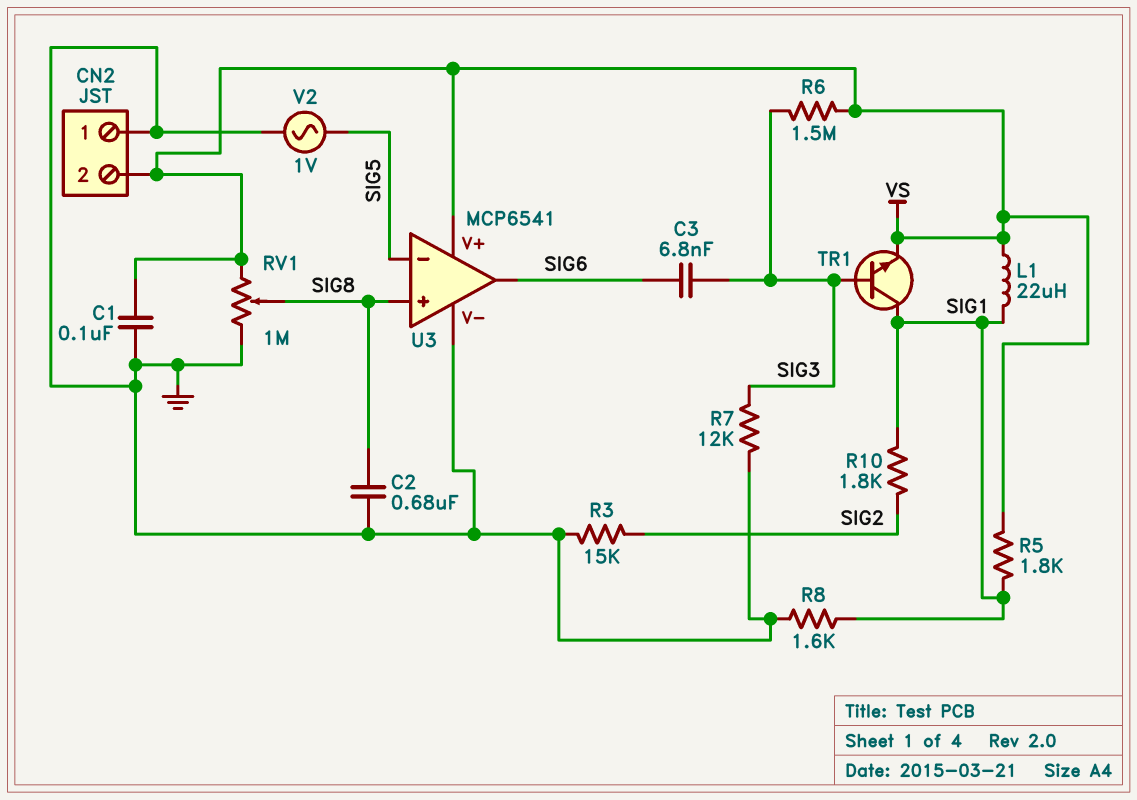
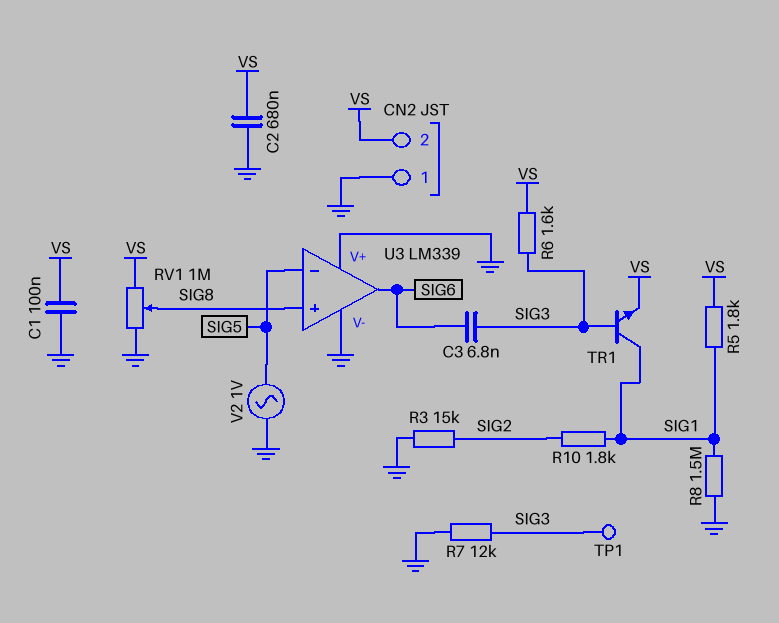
C2: 680nF (GND, SIG8) -> 680nF (GND, VS)
L1: 22uH (SIG1, VS) -> none
R6: 1.5M (SIG3, VS) -> 1.6k (SIG3, VS)
R8: 1.6k (GND, SIG1) -> 1.5M (GND, SIG1)
TP1: none -> test point (SIG3)
U3: MCP6541 -> LM339
U3 pin V+: VS -> GND

